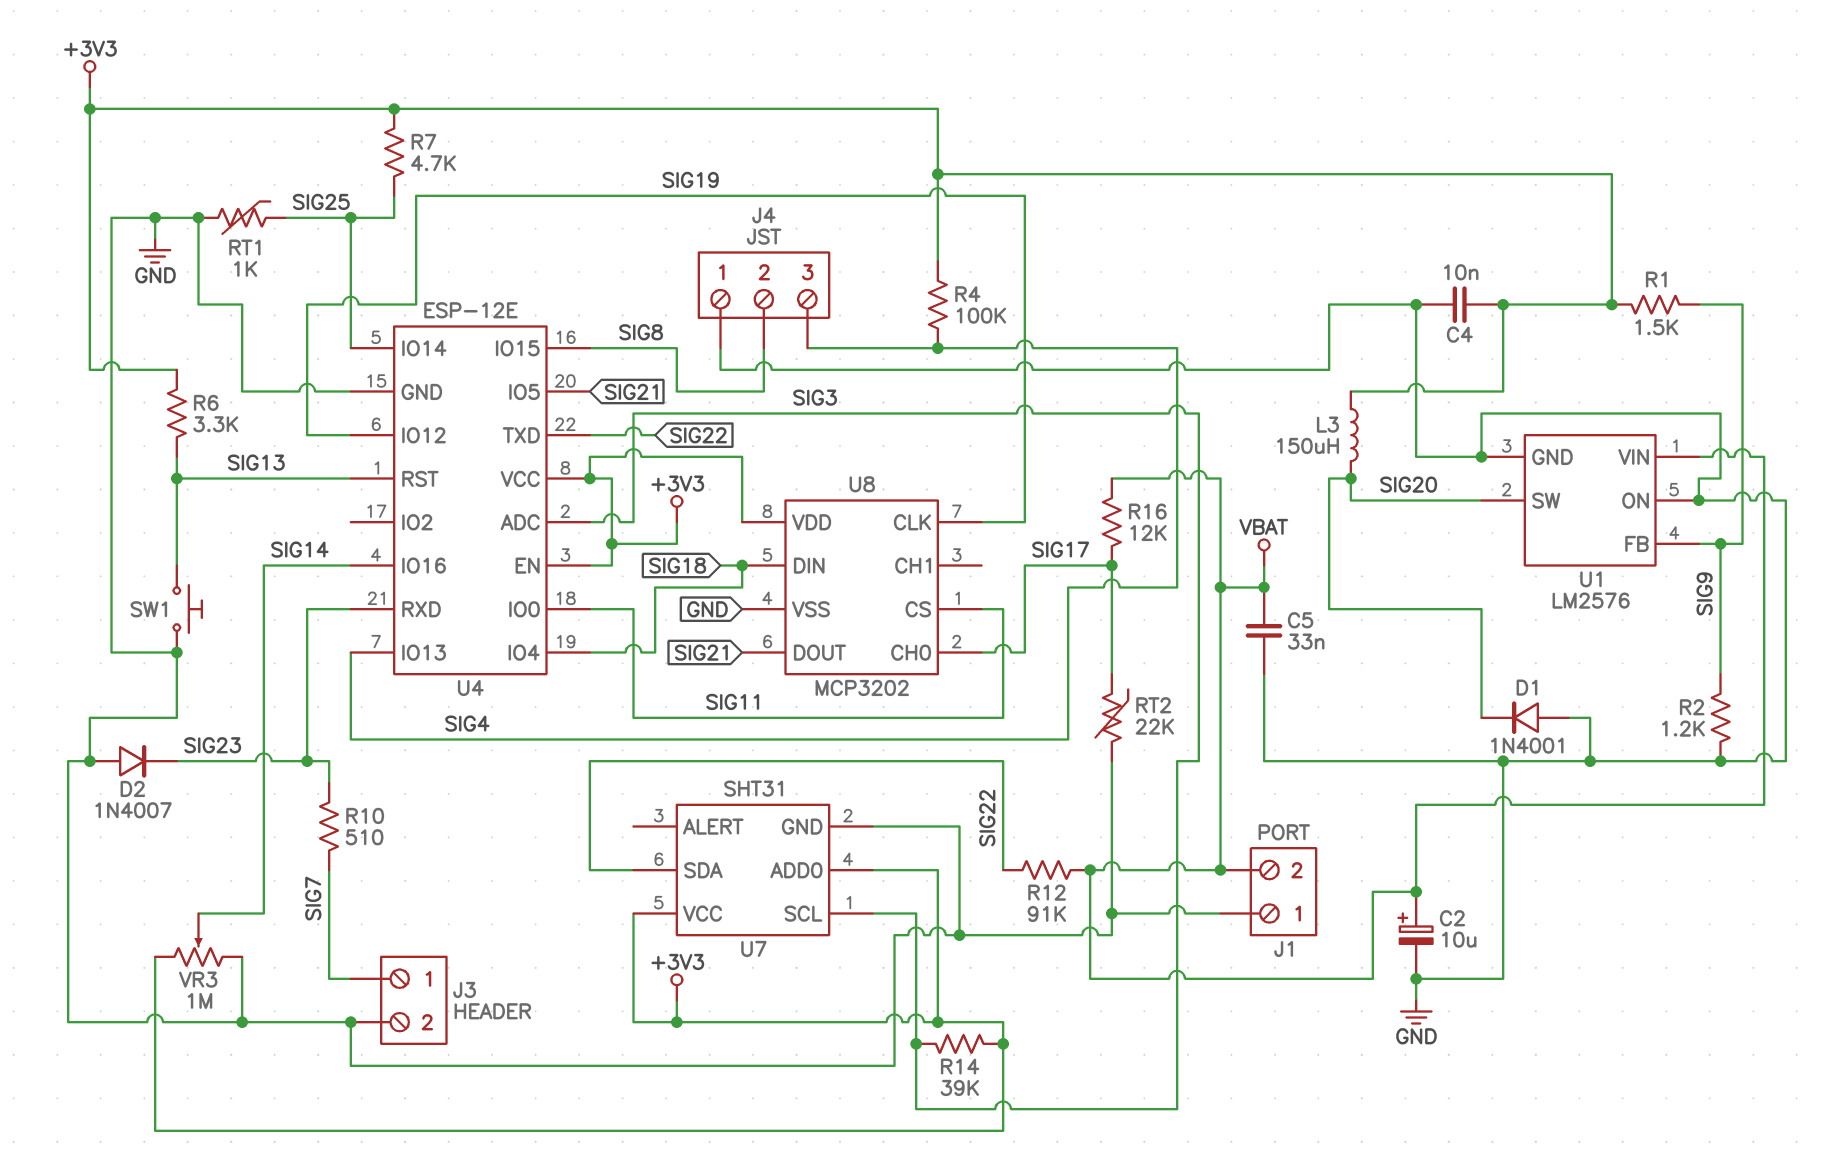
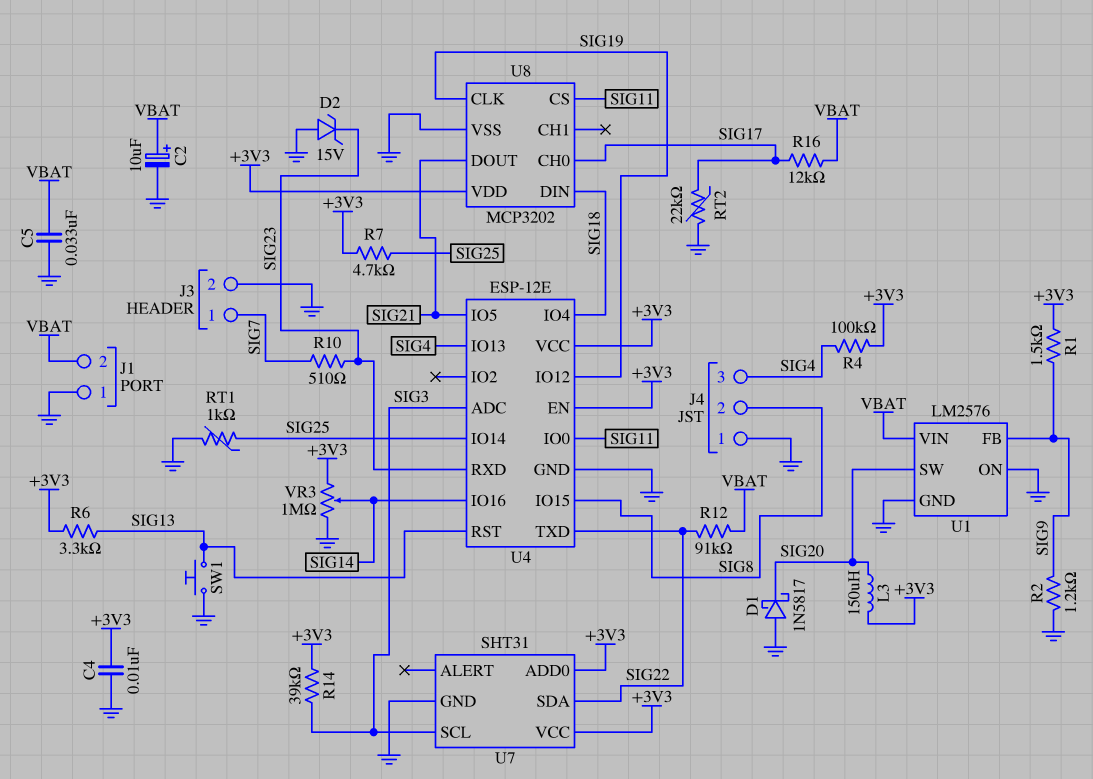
D1: diode 1N4001 (A GND, K SIG20) -> schottky 1N5817 (A GND, K SIG20)
D2: diode 1N4007 (A GND, K SIG23) -> zener 15V (A GND, K SIG23)

